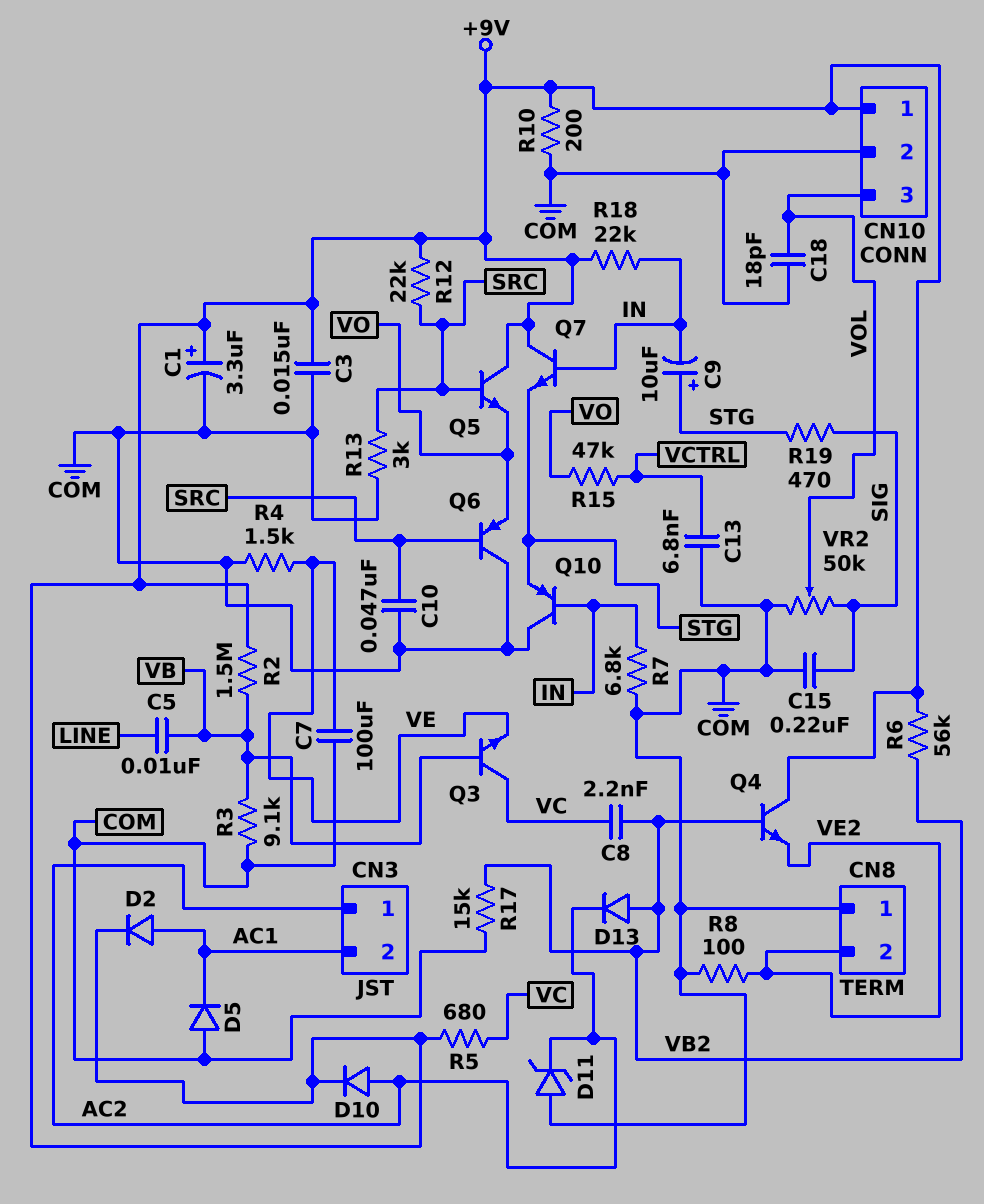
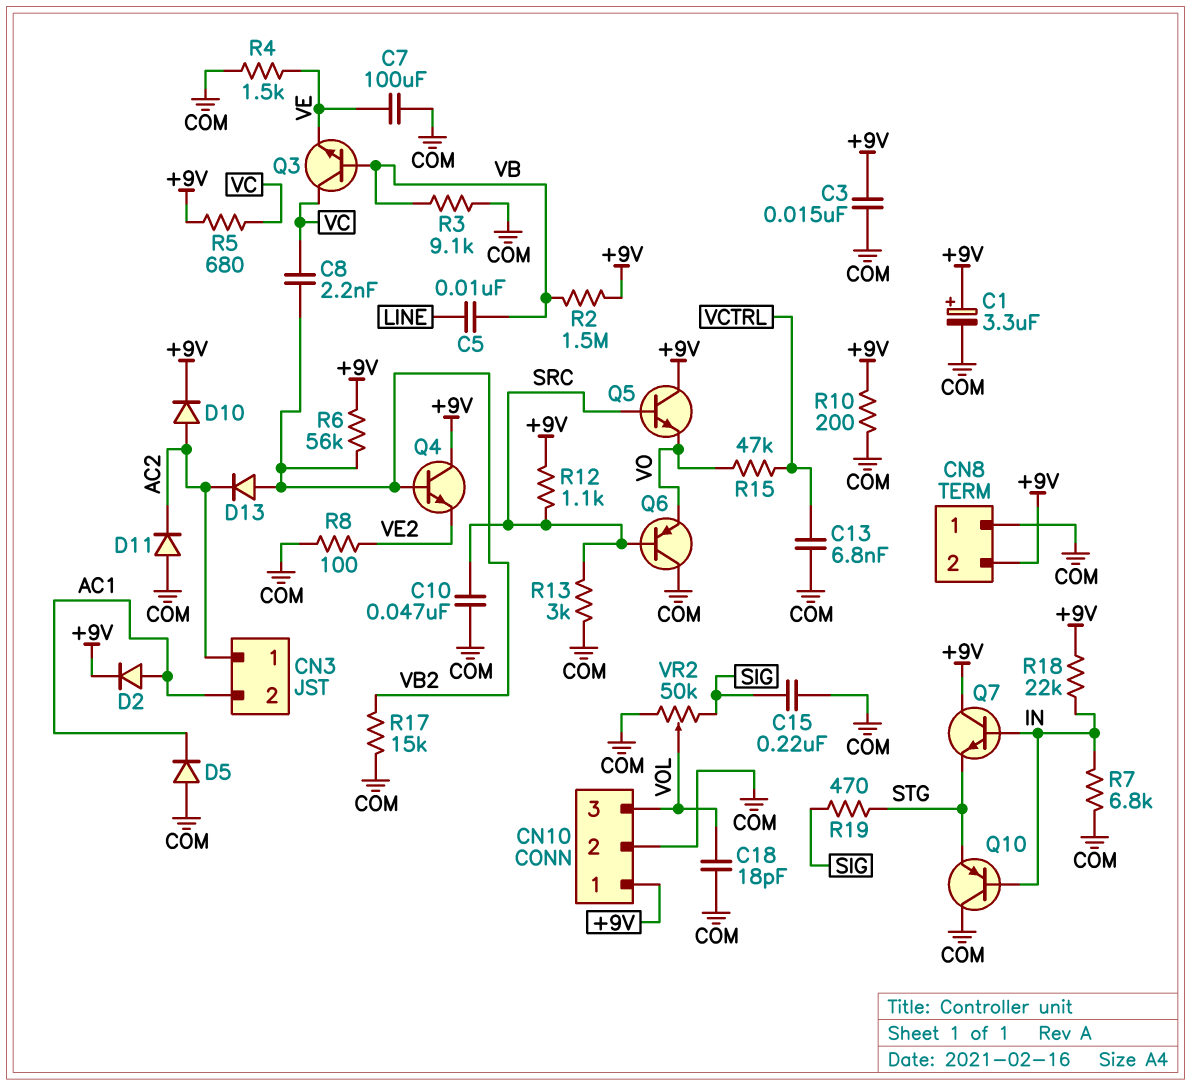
C9: 10uF (plus STG, minus IN) -> none
CN8 pin 2: VE2 -> +9V
D11: zener (A COM, K AC2) -> diode (A COM, K AC2)
R12: 22k (+9V, SRC) -> 1.1k (+9V, SRC)

